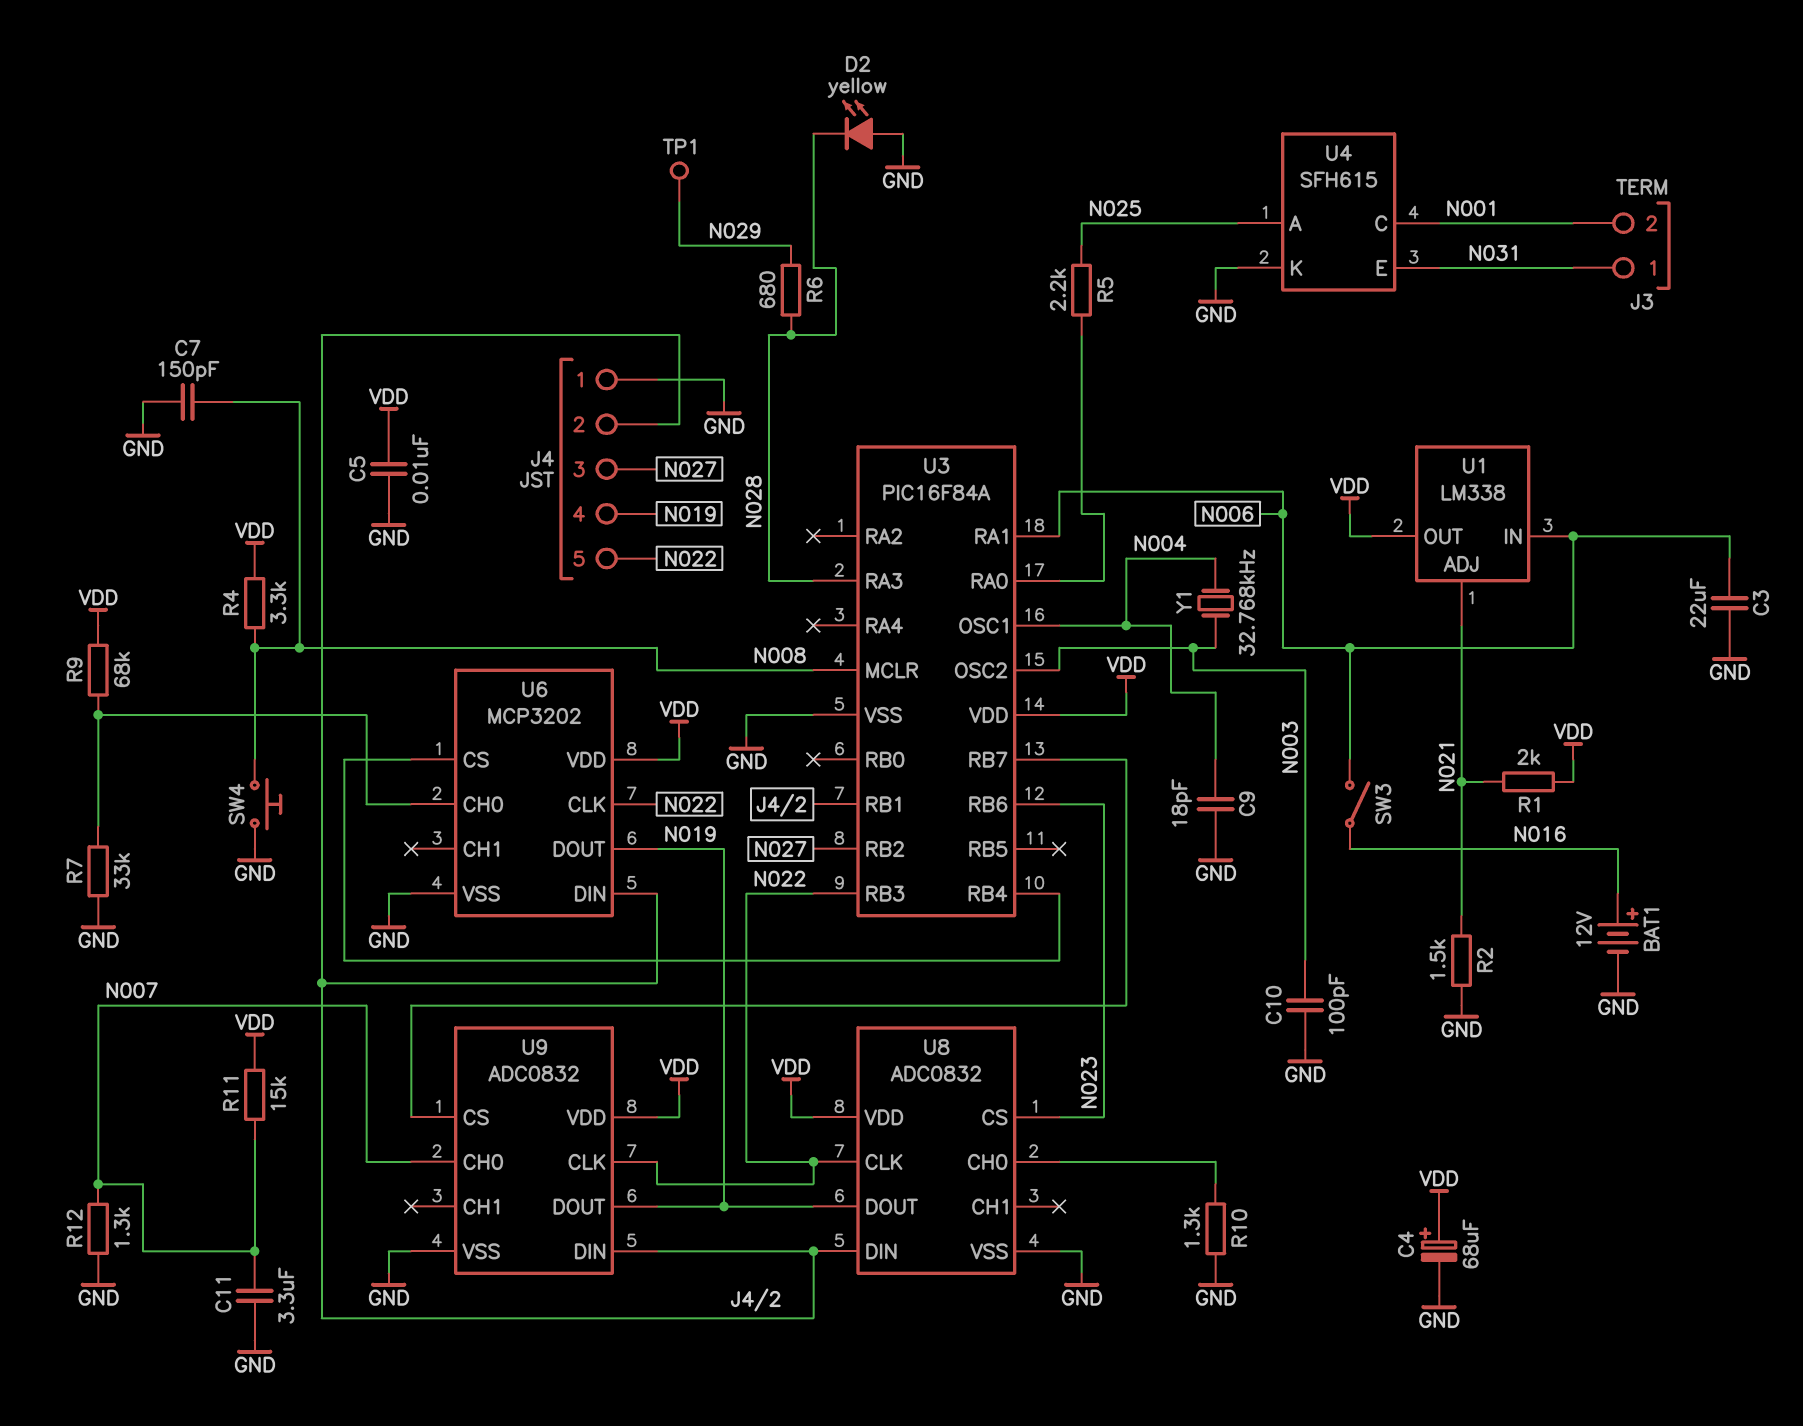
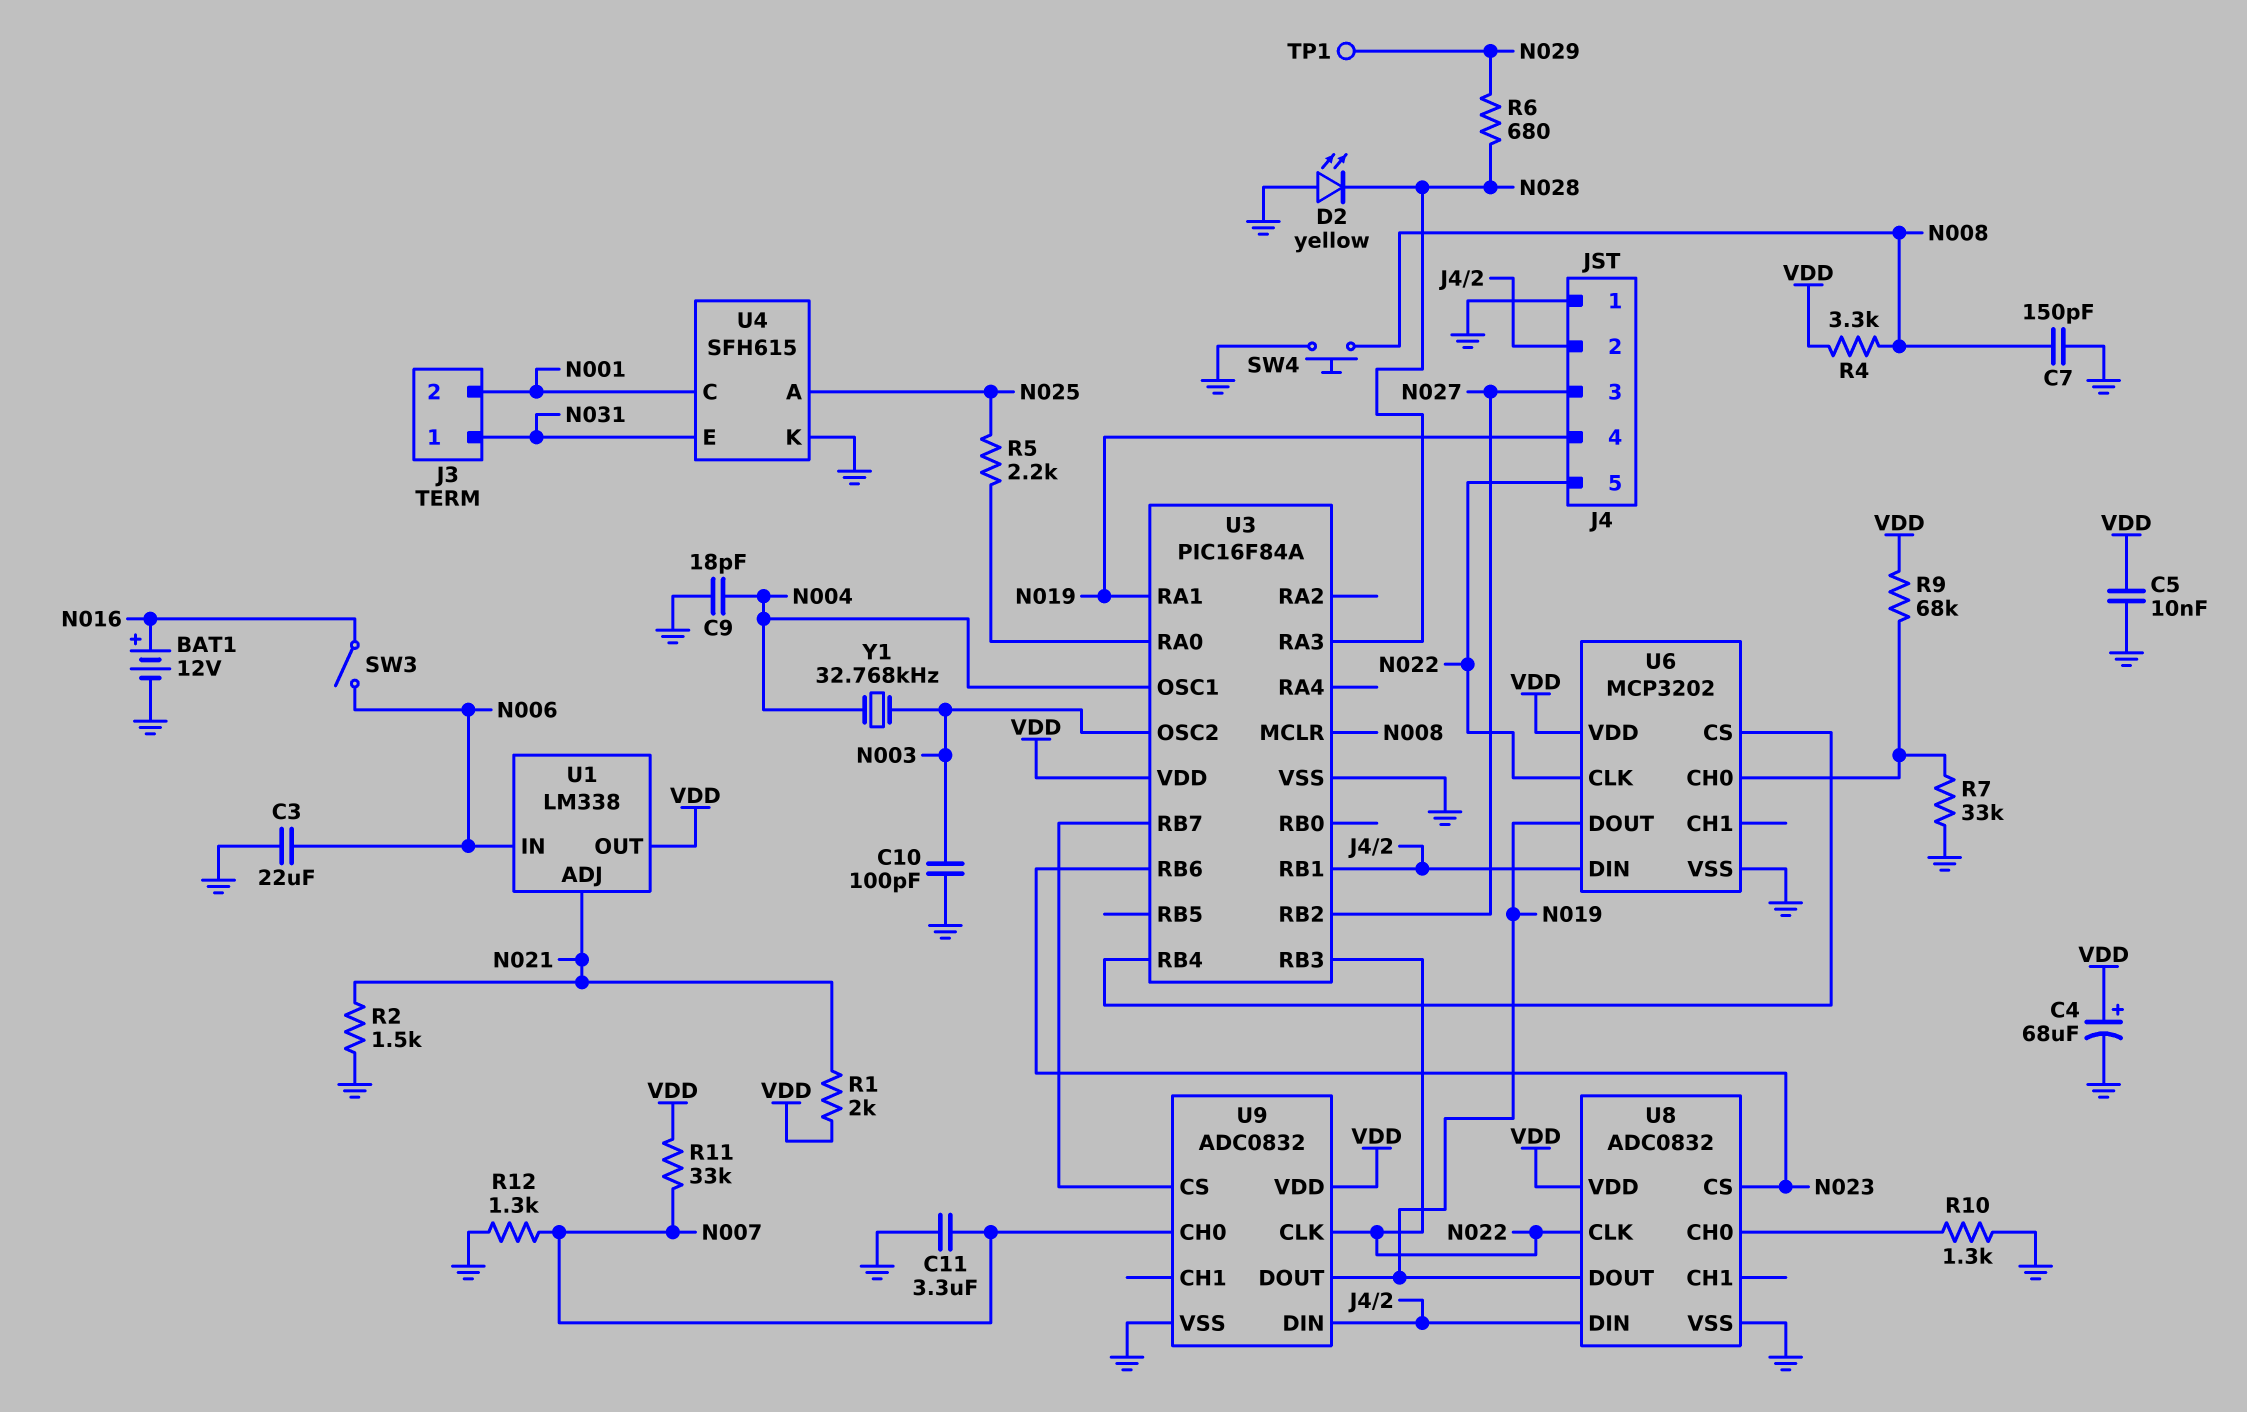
R11: 15k (N007, VDD) -> 33k (N007, VDD)
U3 pin RA1: N006 -> N019

